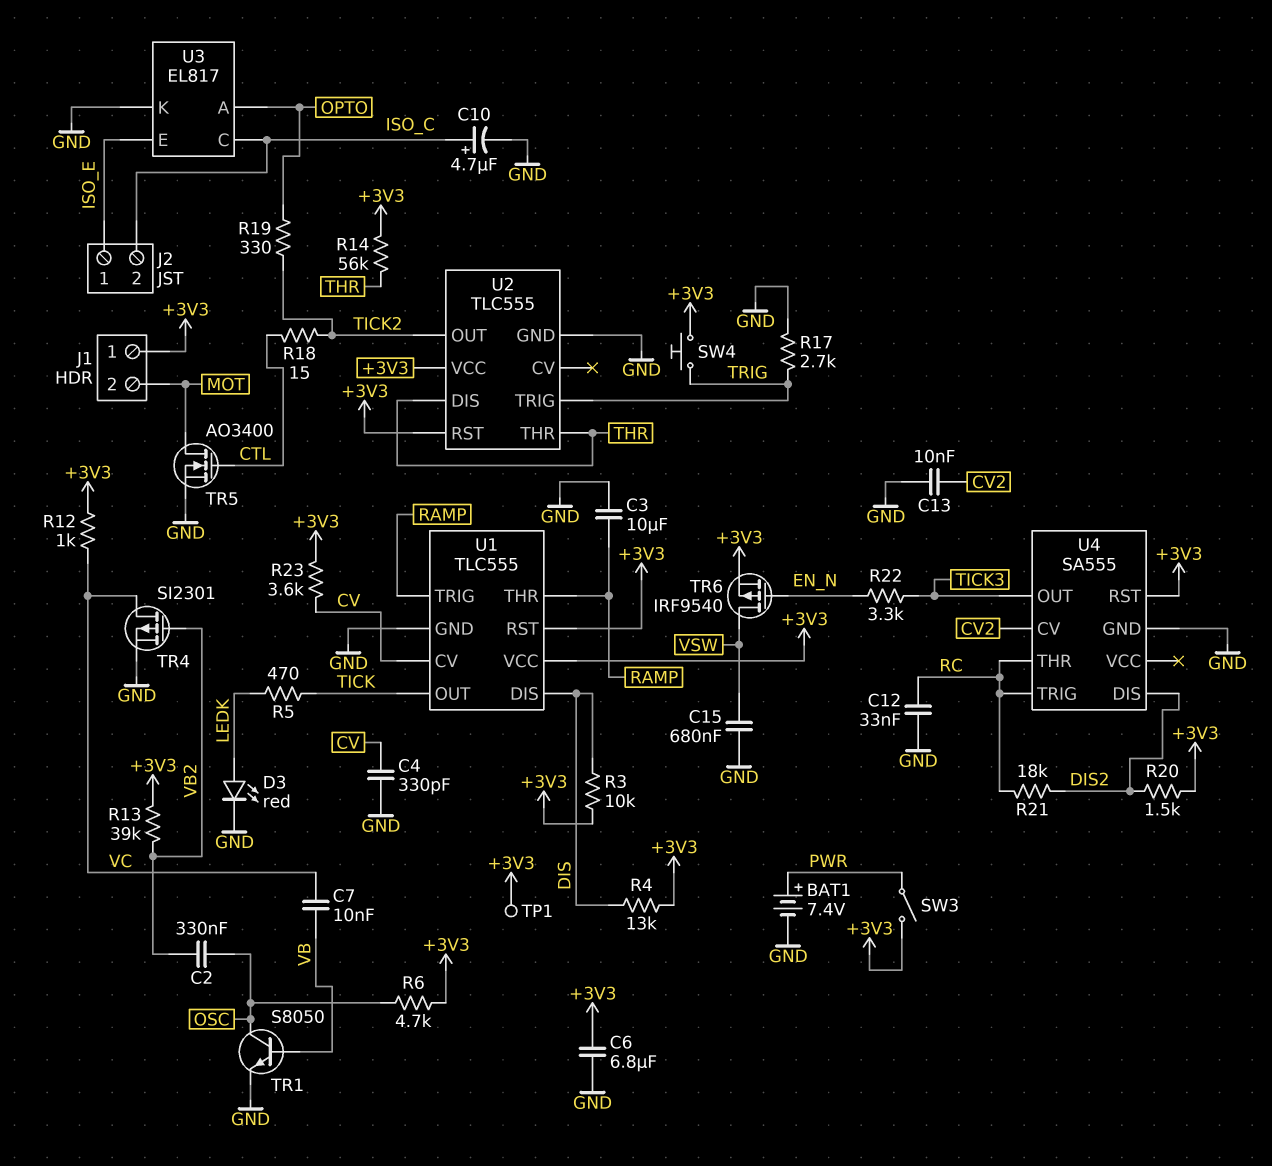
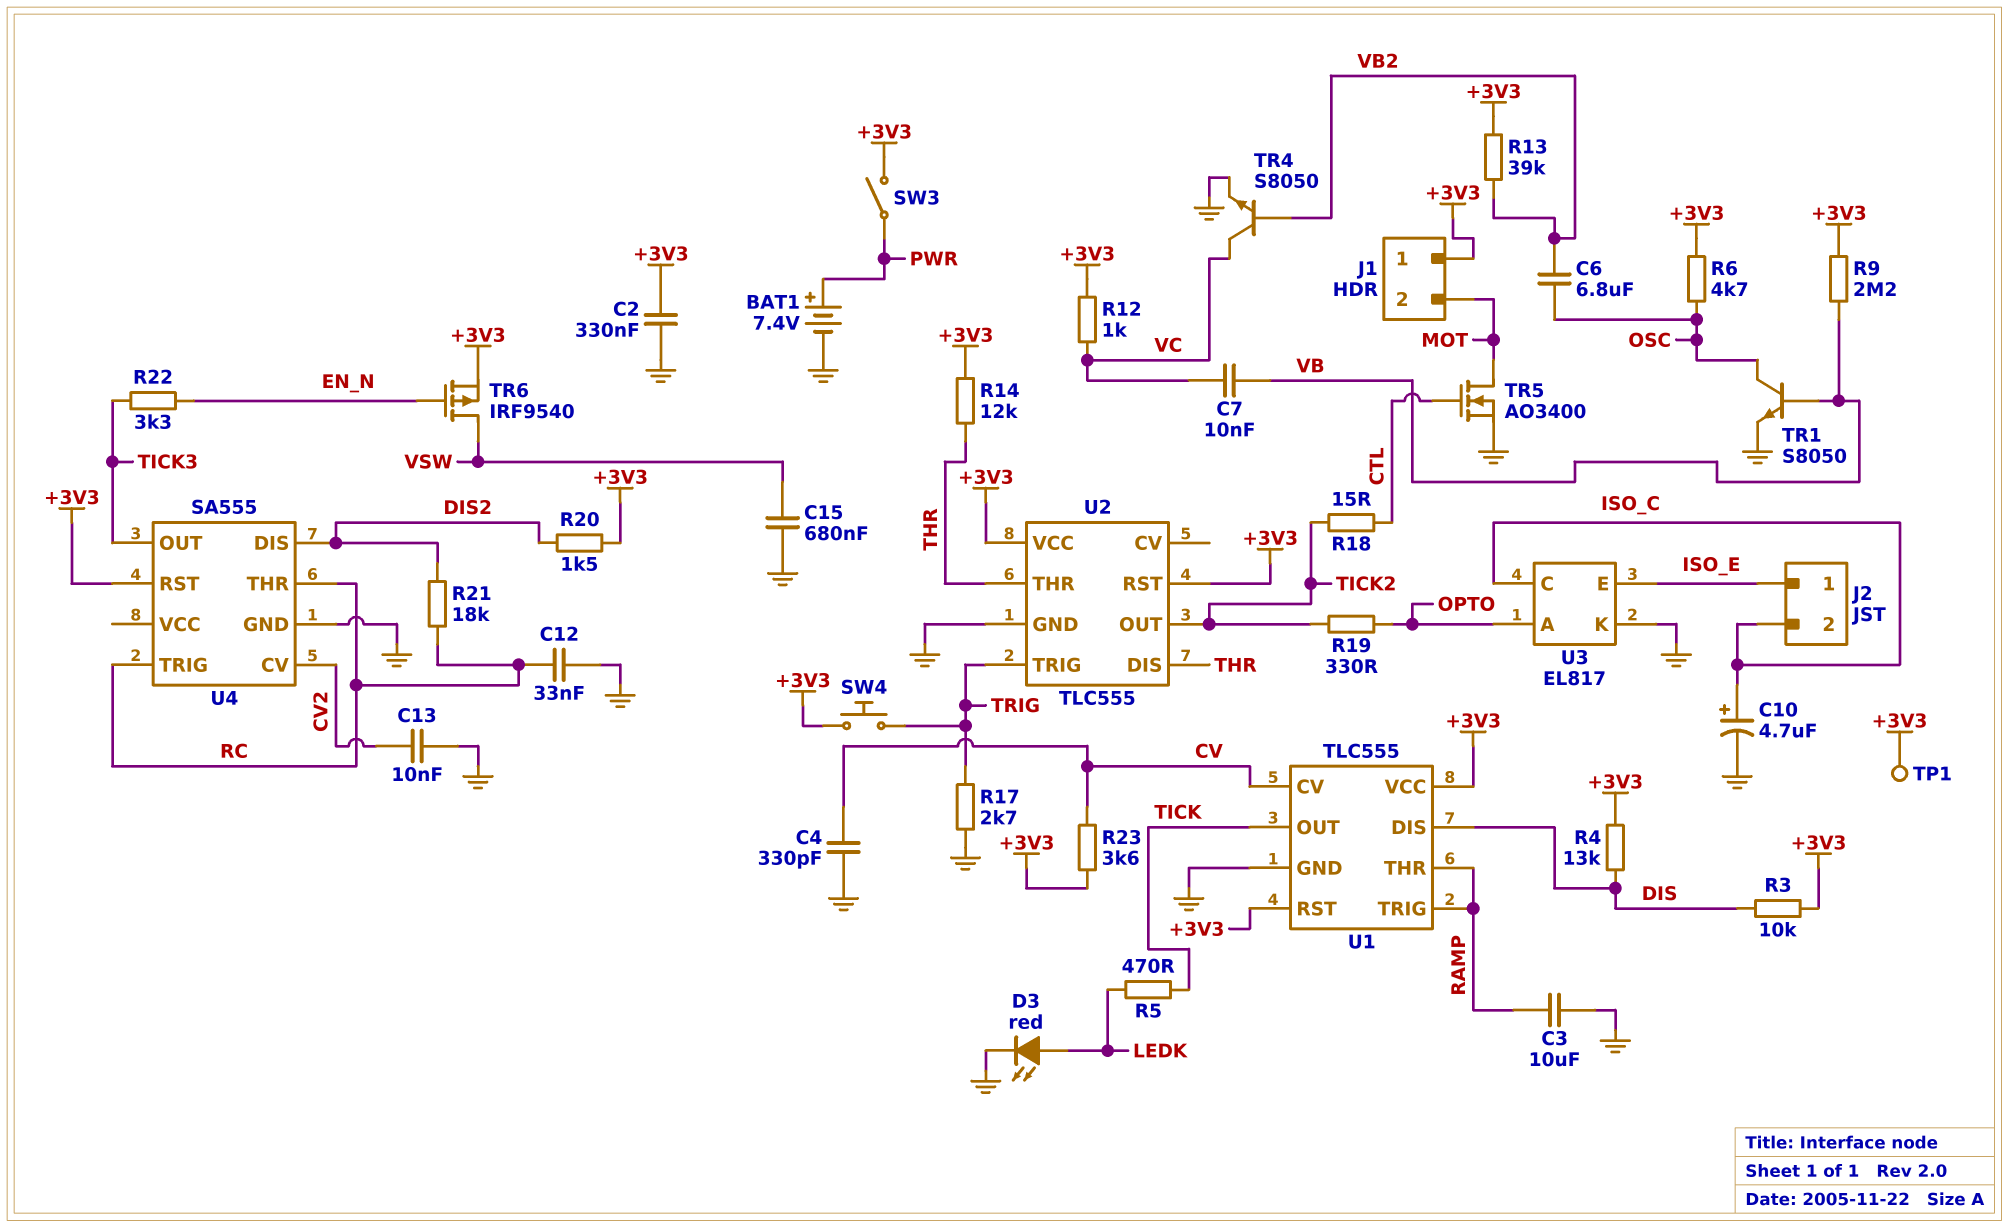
C2: 330nF (OSC, VB2) -> 330nF (+3V3, GND)
C6: 6.8uF (+3V3, GND) -> 6.8uF (OSC, VB2)
R9: none -> 2.2M (+3V3, VB)
R14: 56k (+3V3, THR) -> 12k (+3V3, THR)
TR4: PMOS SI2301 (G VB2, D VC, S GND) -> NPN S8050 (B VB2, C VC, E GND)

